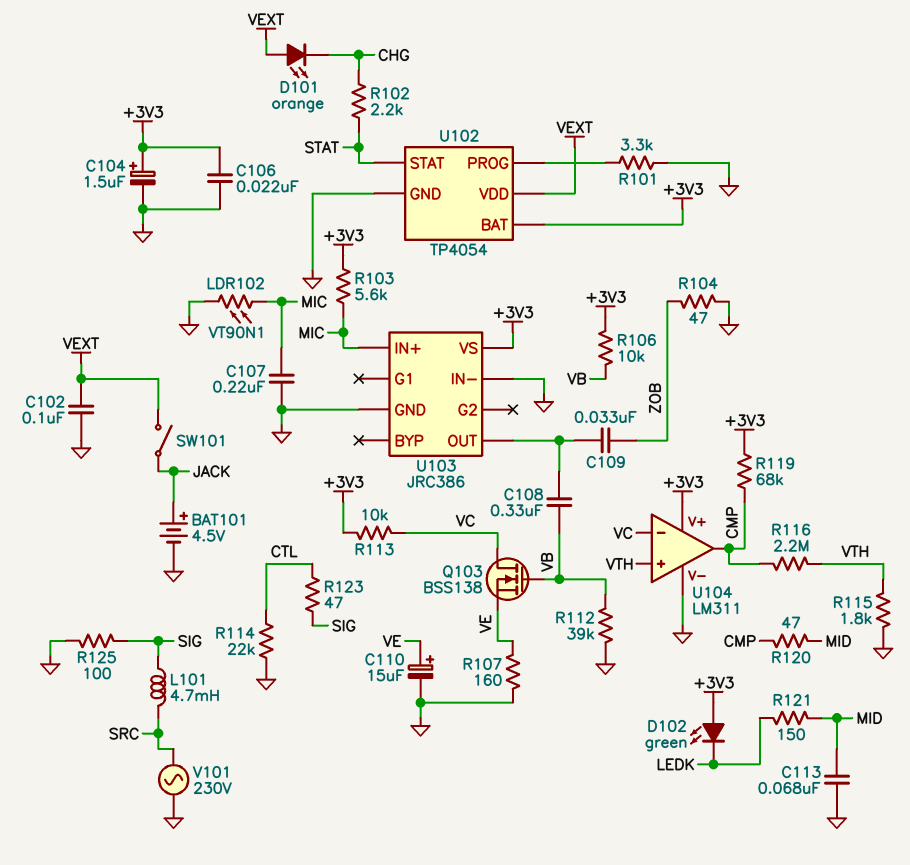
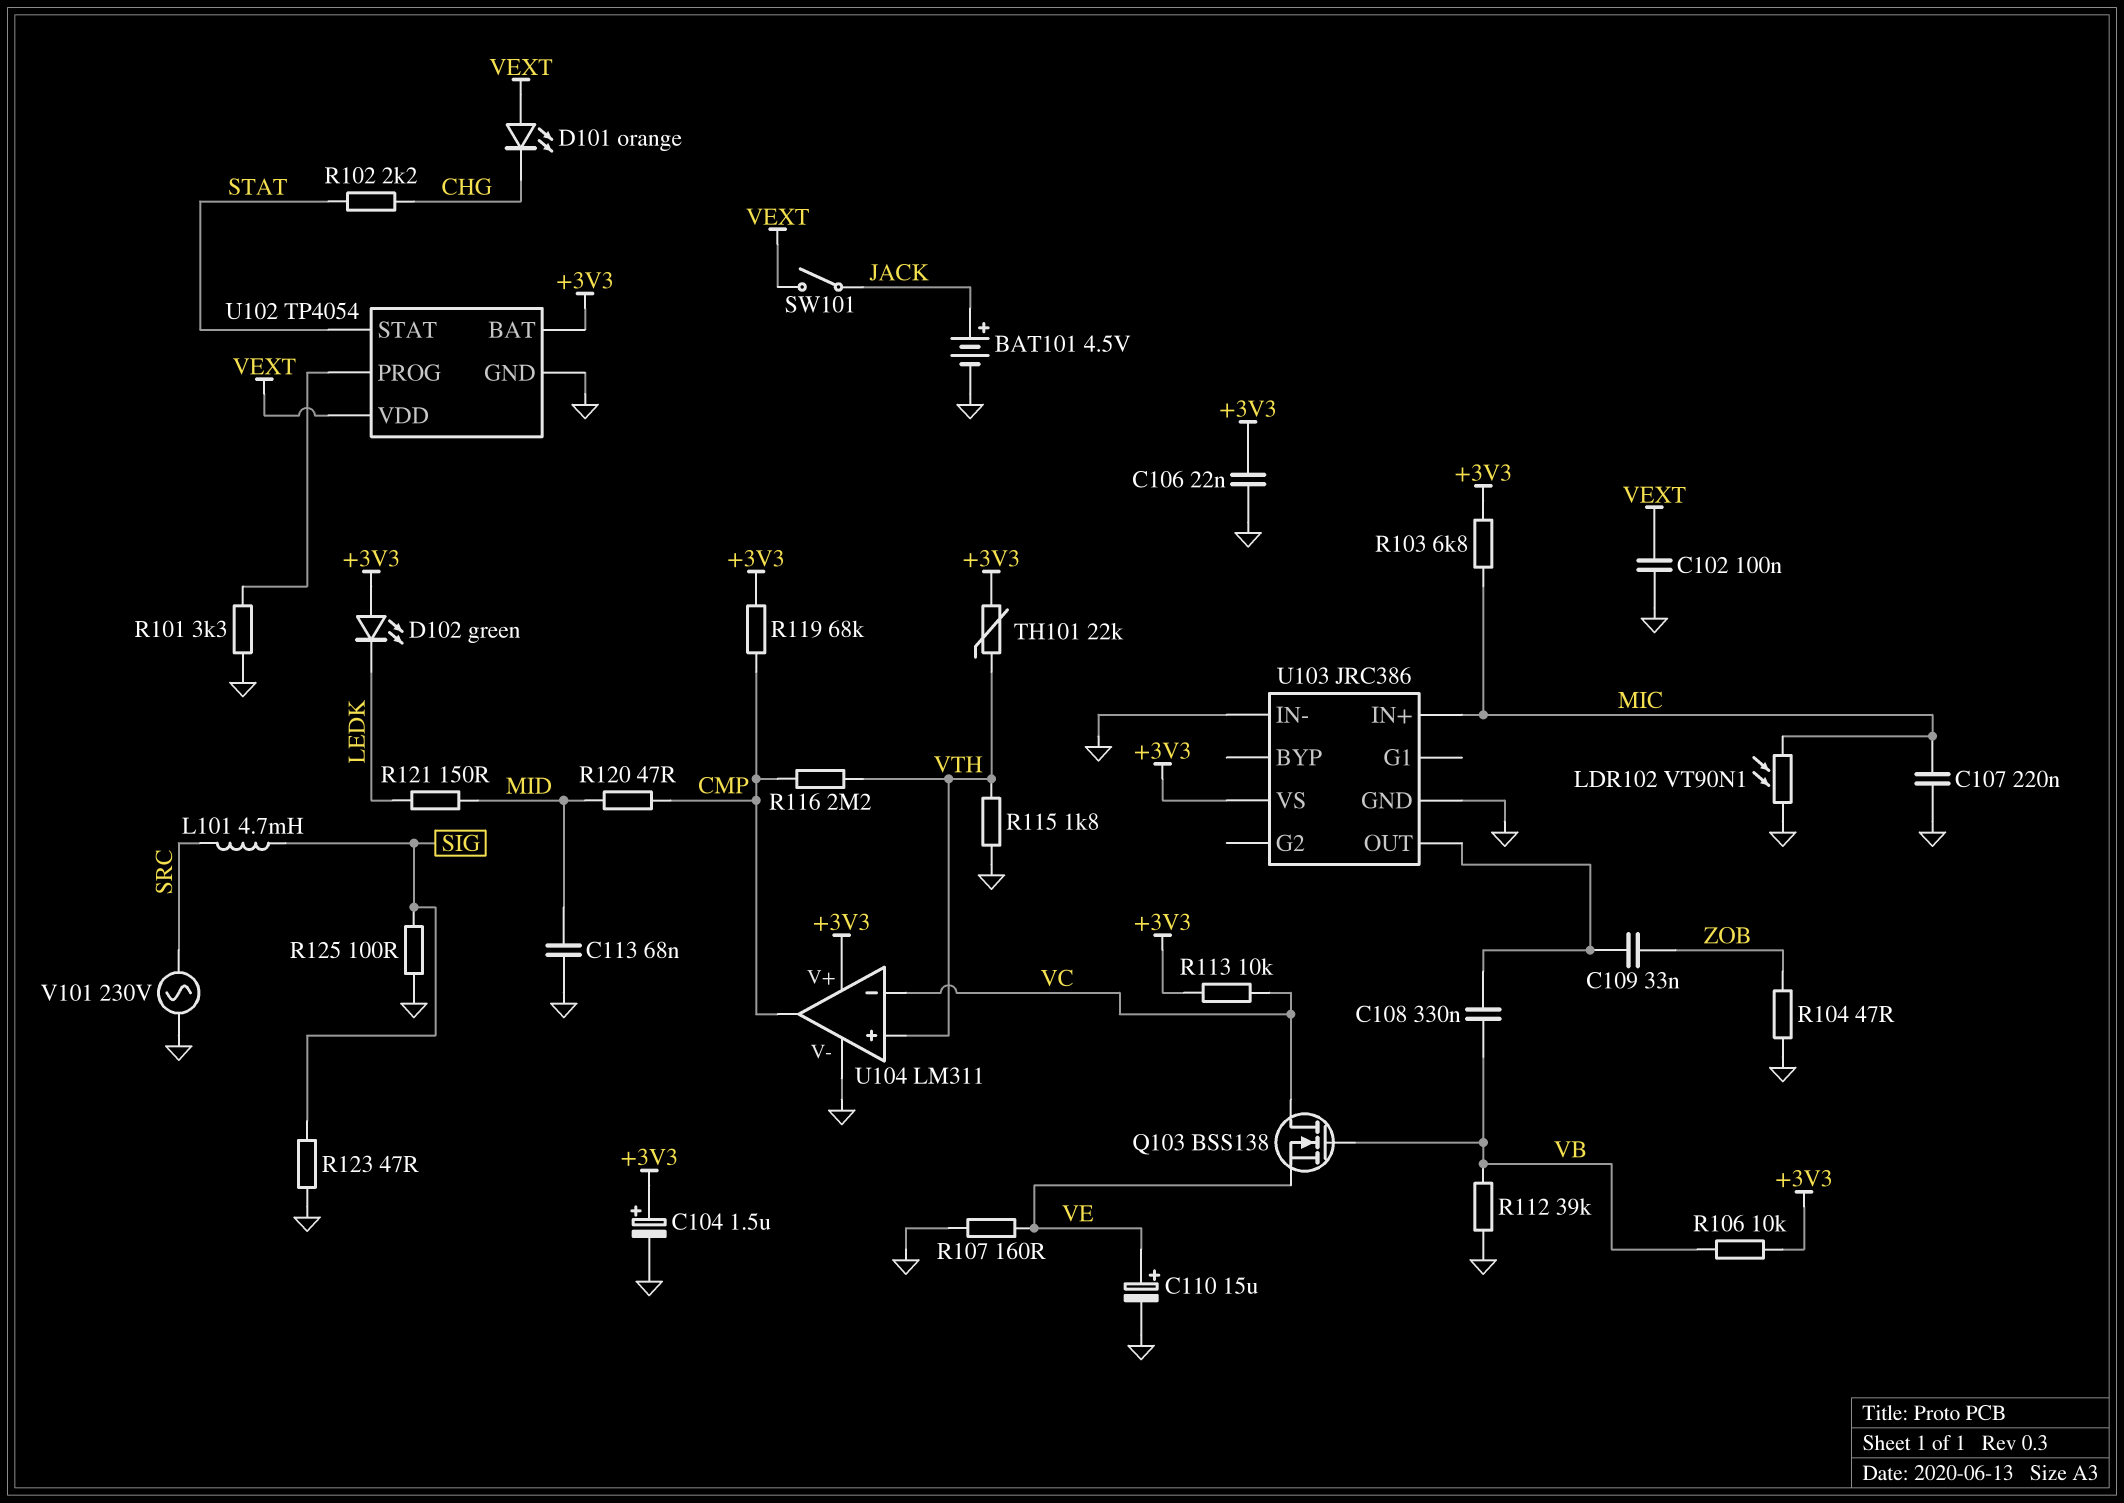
R103: 5.6k (+3V3, MIC) -> 6.8k (+3V3, MIC)
R114: 22k (CTL, GND) -> none
R123: 47 (CTL, SIG) -> 47 (GND, SIG)
TH101: none -> 22k (+3V3, VTH)

